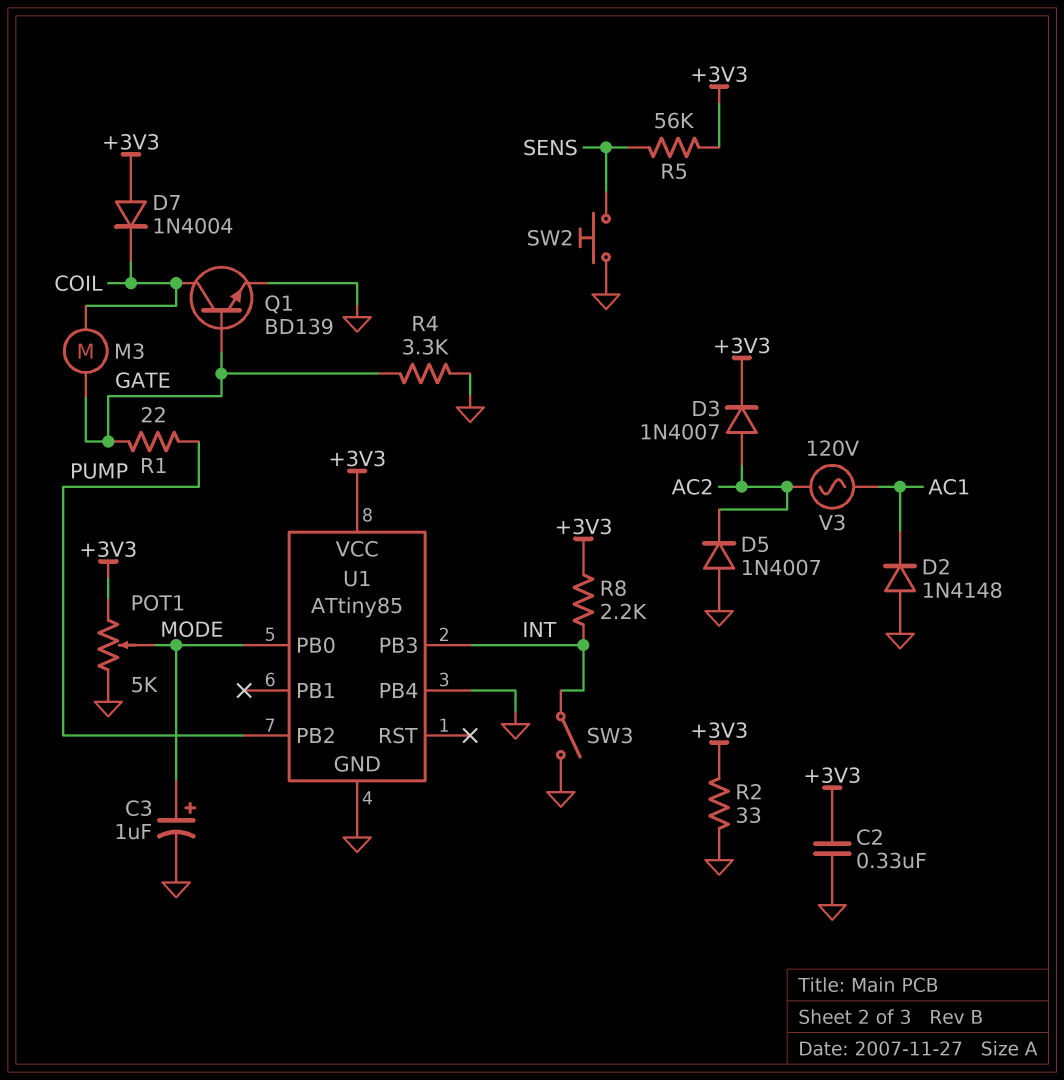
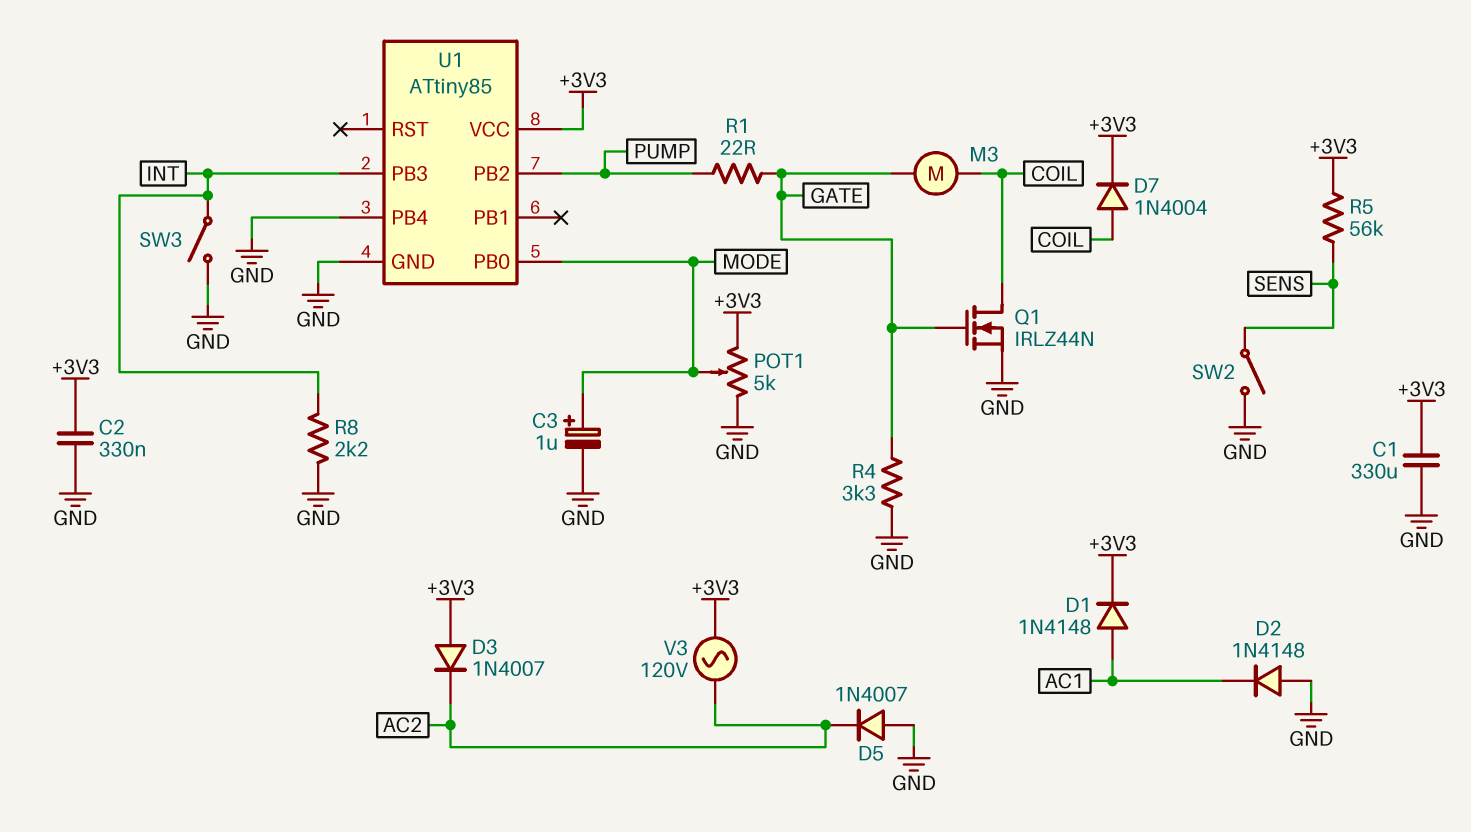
C1: none -> 330uF (+3V3, GND)
D1: none -> diode 1N4148 (A AC1, K +3V3)
D3: diode 1N4007 (A AC2, K +3V3) -> diode 1N4007 (A +3V3, K AC2)
D7: diode 1N4004 (A +3V3, K COIL) -> diode 1N4004 (A COIL, K +3V3)
Q1: NPN BD139 (B GATE, C COIL, E GND) -> NMOS IRLZ44N (G GATE, D COIL, S GND)
R2: 33 (+3V3, GND) -> none
R8: 2.2k (+3V3, INT) -> 2.2k (GND, INT)
SW2: button (GND, SENS) -> switch (GND, SENS)
V3: AC 120V (AC1, AC2) -> AC 120V (+3V3, AC2)

